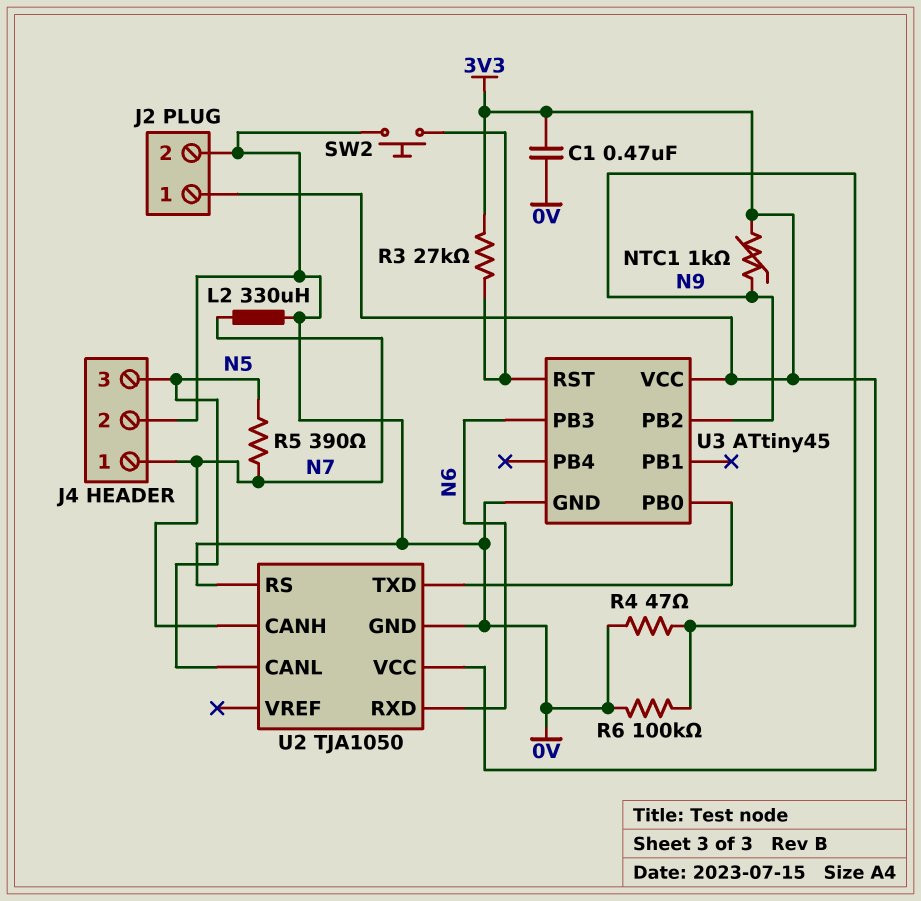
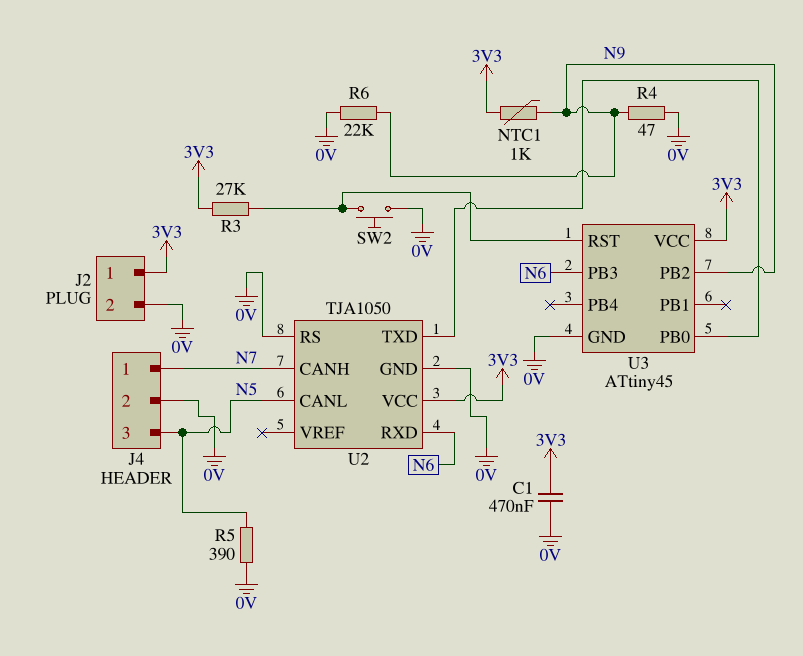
L2: 330uH (0V, N7) -> none
R5: 390 (N5, N7) -> 390 (0V, N5)
R6: 100k (0V, N9) -> 22k (0V, N9)

